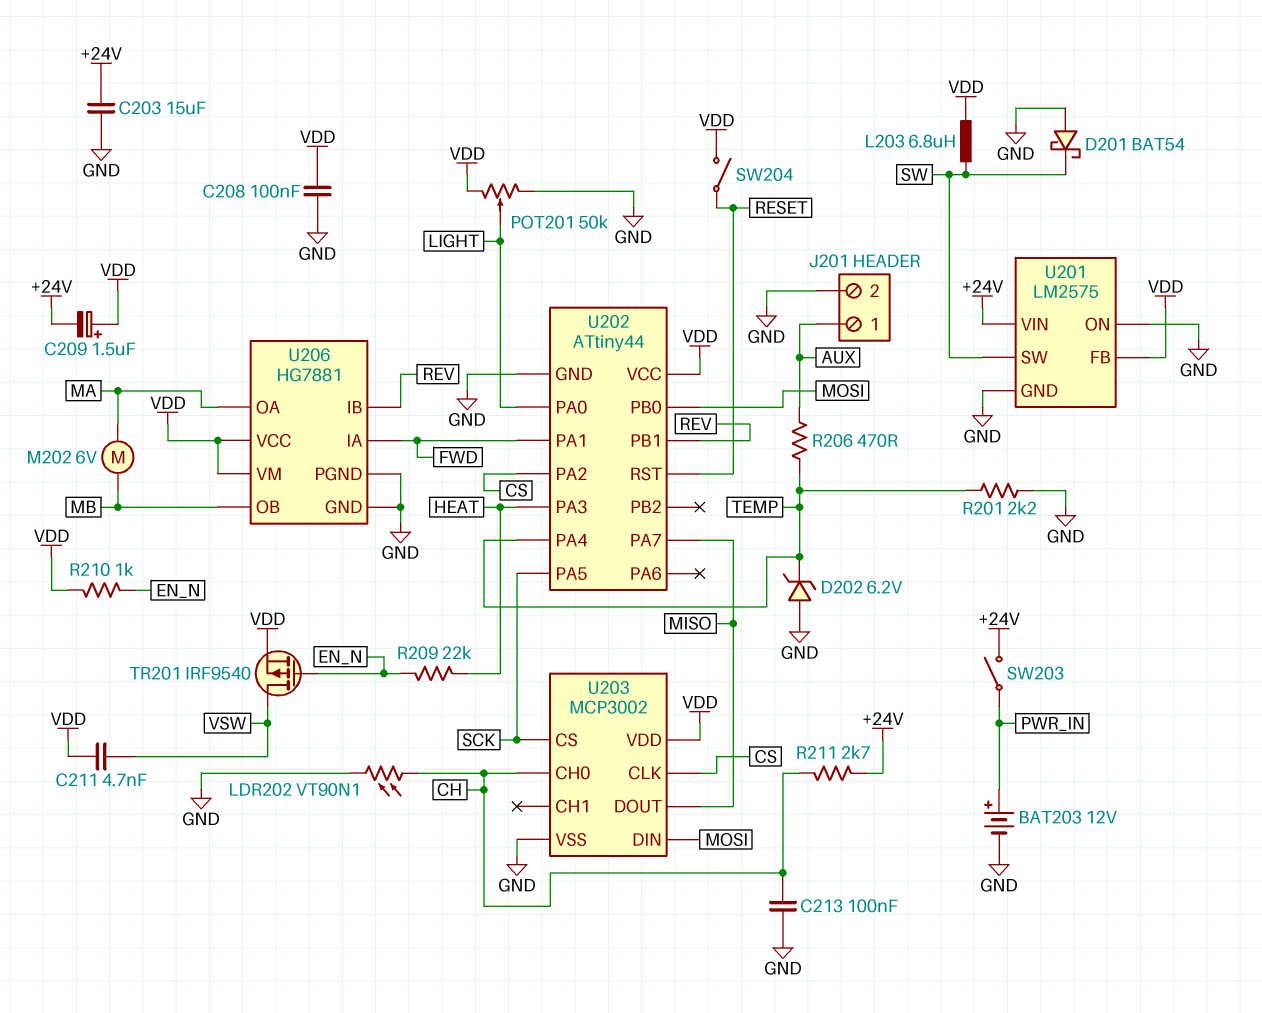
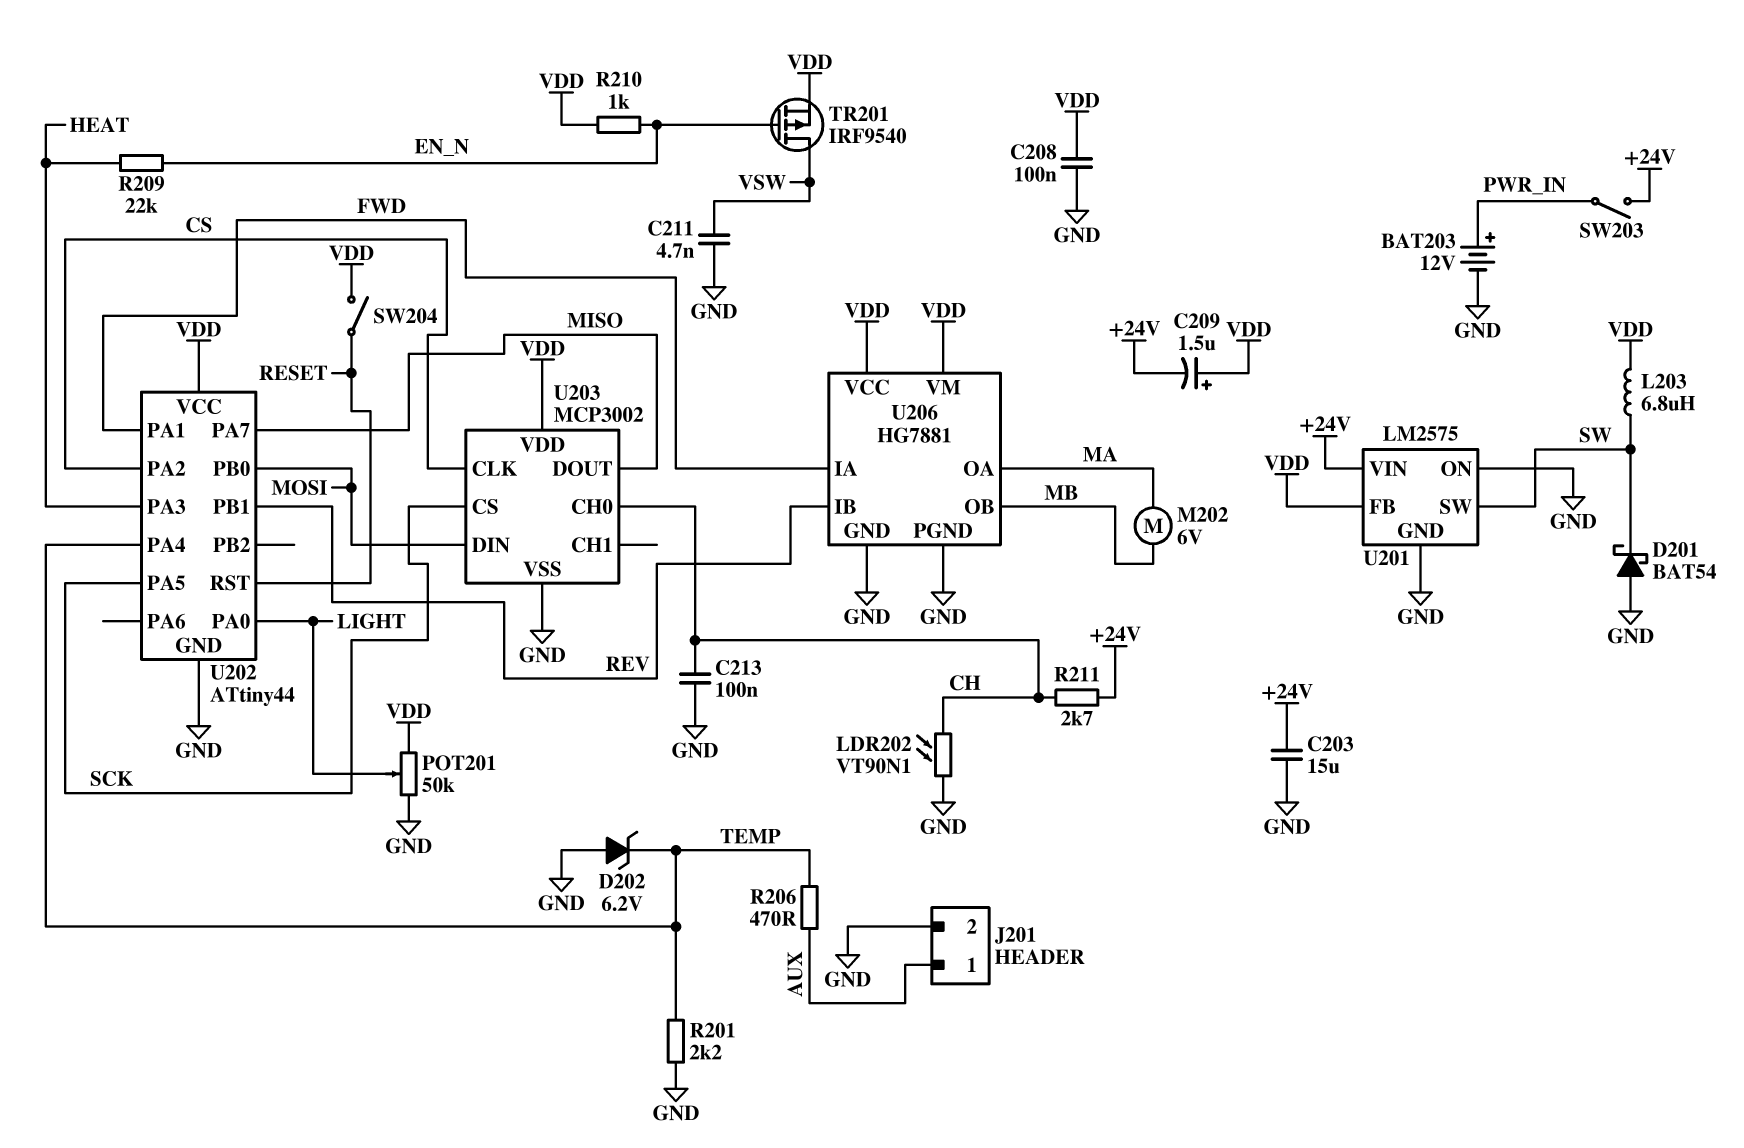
C211: 4.7nF (VDD, VSW) -> 4.7nF (GND, VSW)

